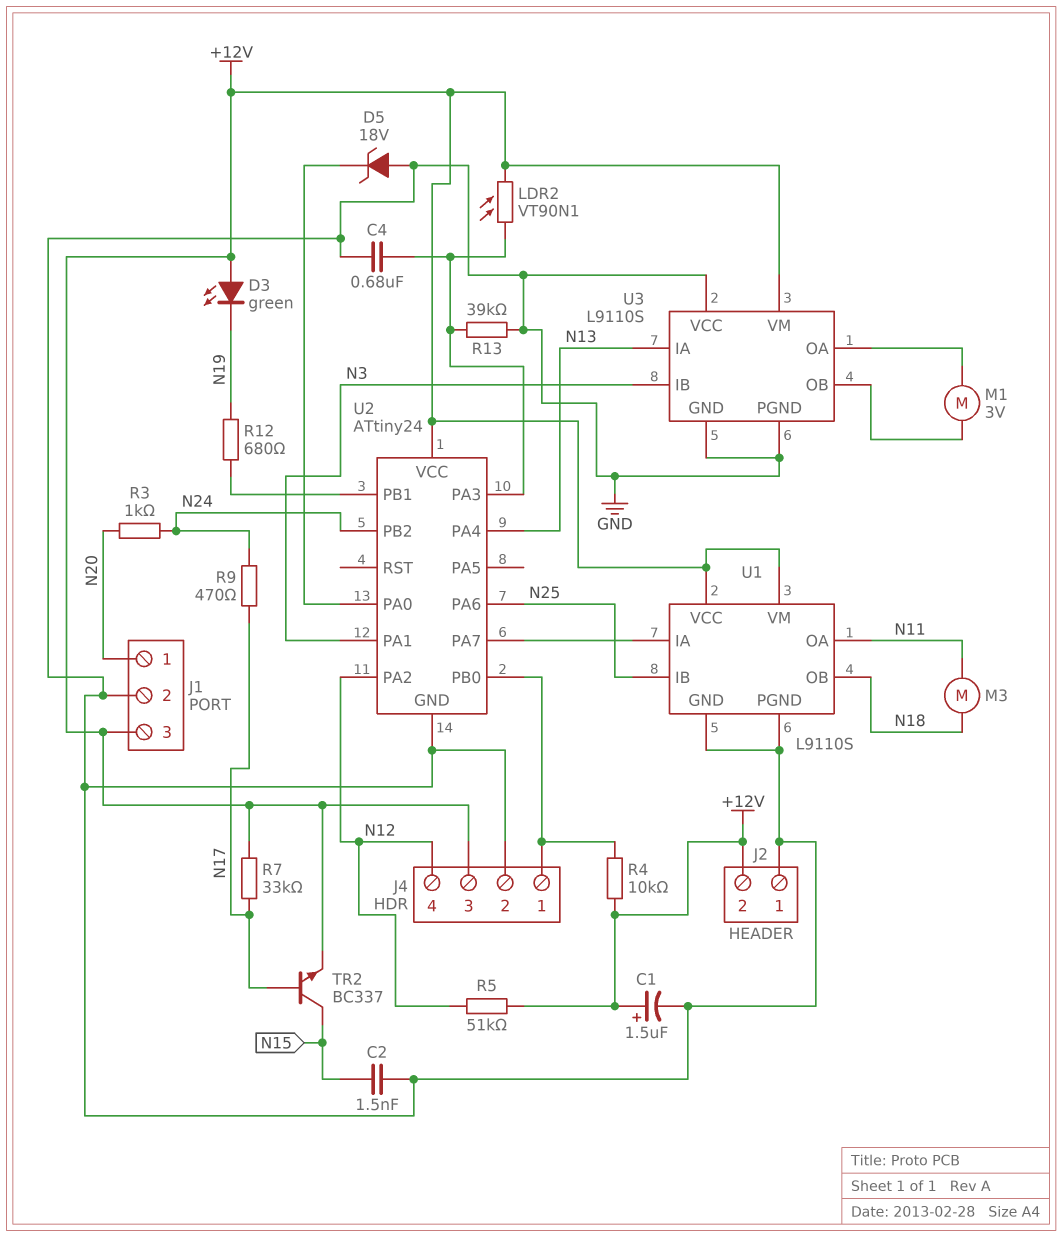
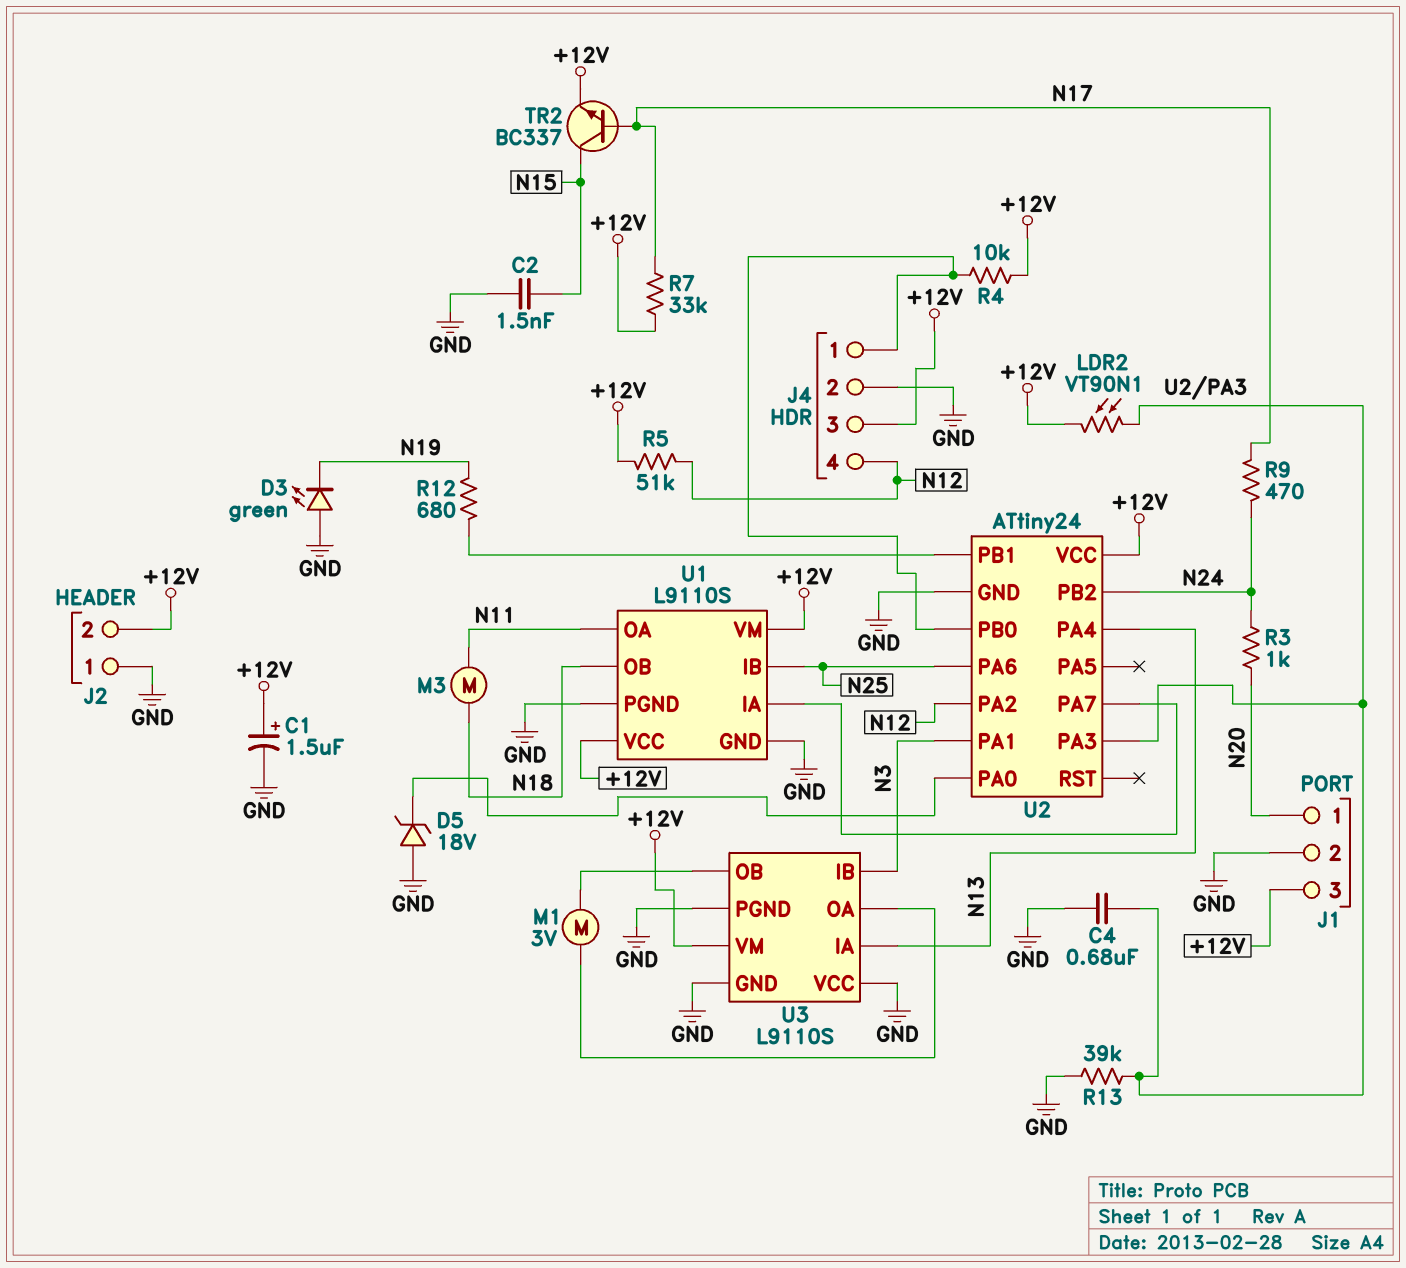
D3: LED green (A +12V, K N19) -> LED green (A GND, K N19)

